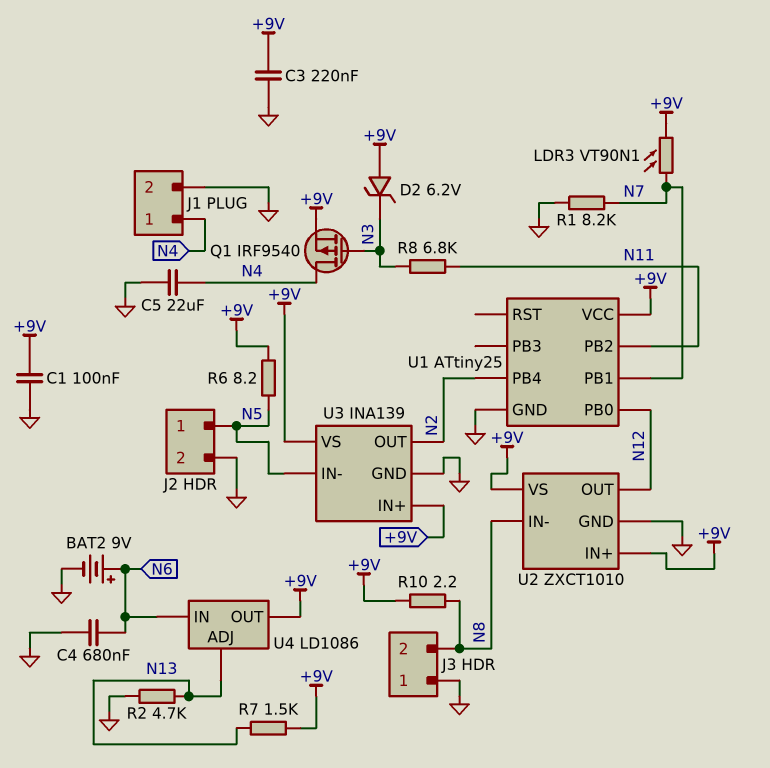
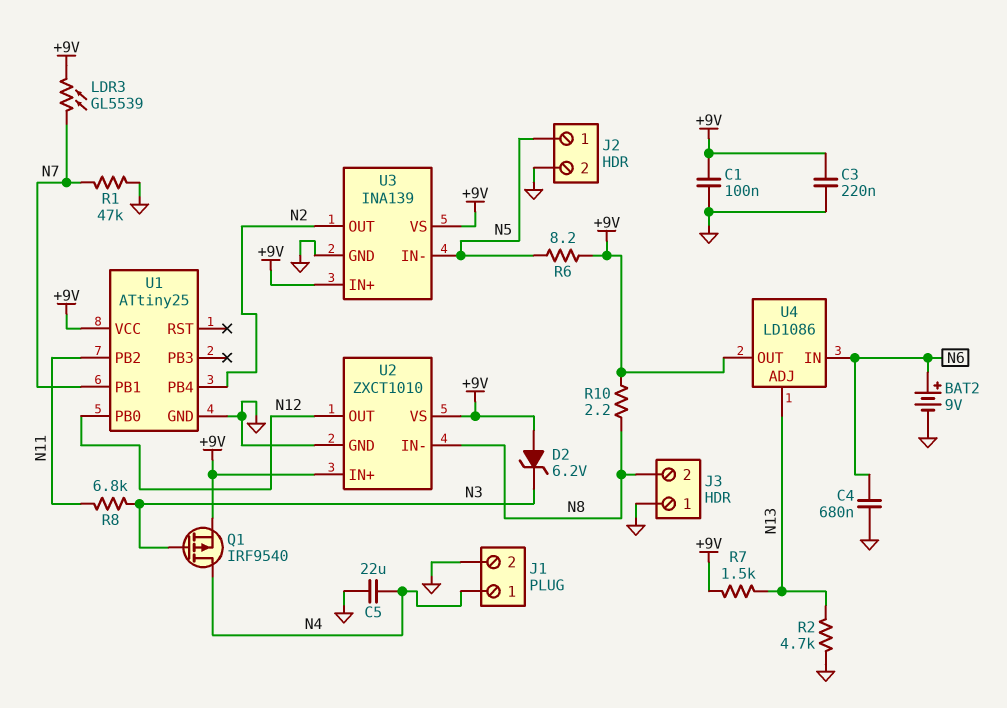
LDR3: VT90N1 (+9V, N7) -> GL5539 (+9V, N7)
R1: 8.2k (GND, N7) -> 47k (GND, N7)

